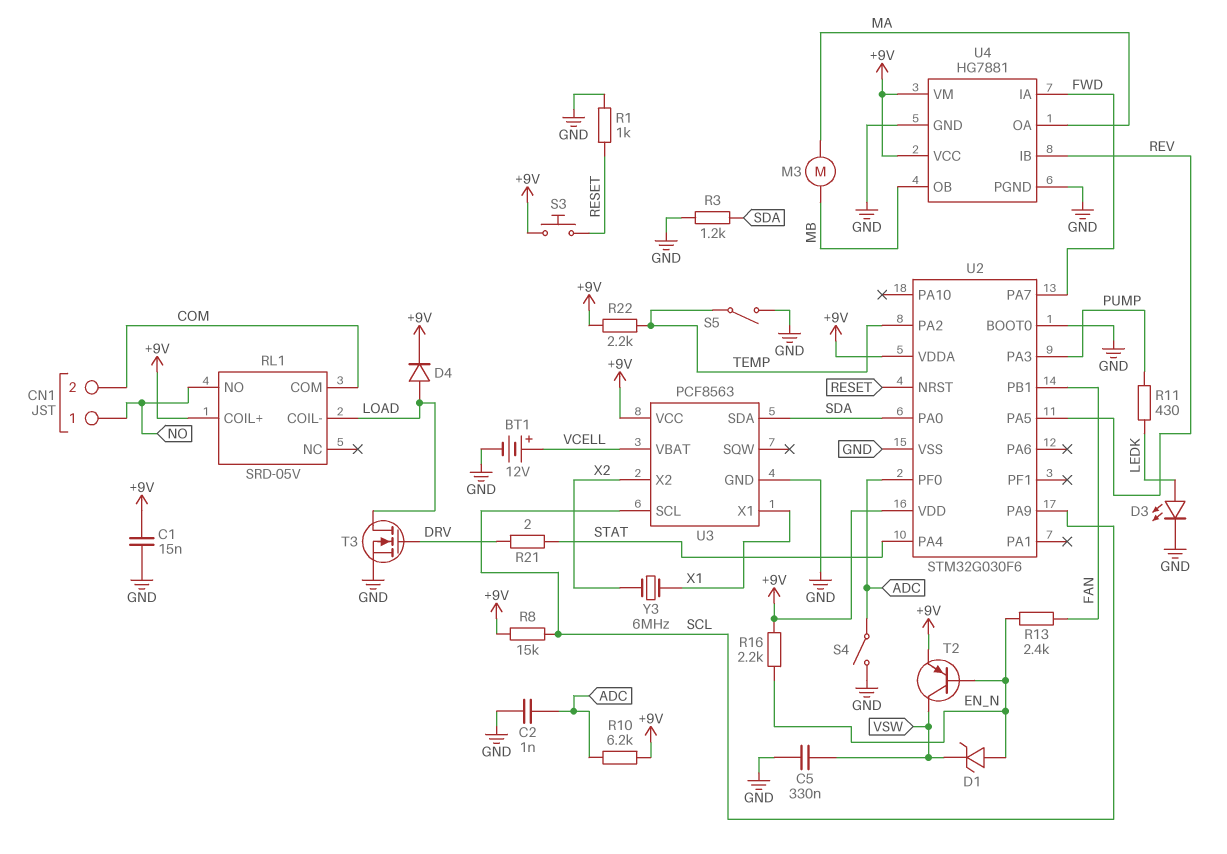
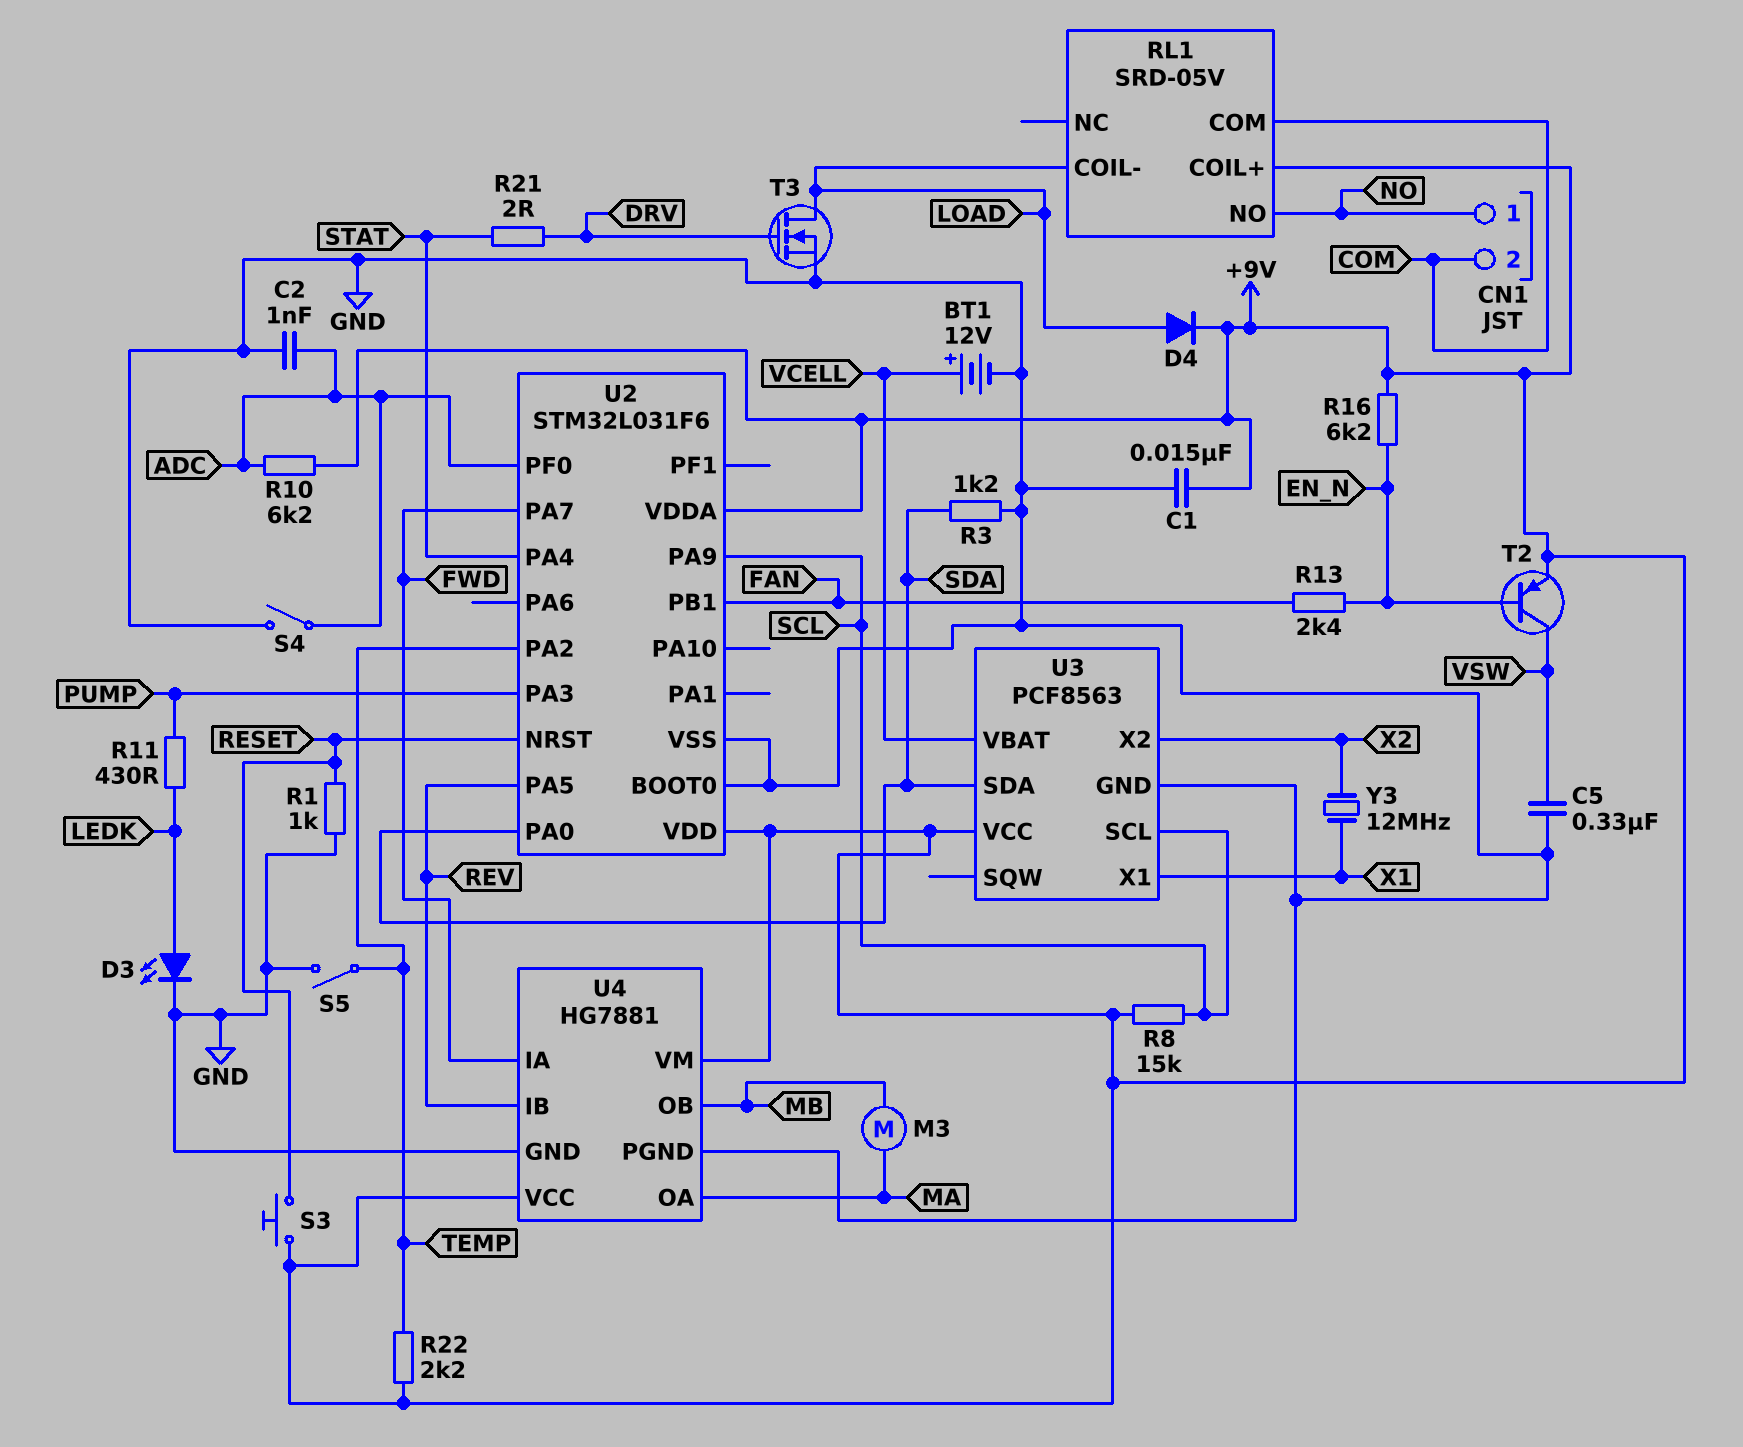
D1: zener (A EN_N, K VSW) -> none
R16: 2.2k (+9V, EN_N) -> 6.2k (+9V, EN_N)
U2: STM32G030F6 -> STM32L031F6
Y3: 6MHz (X1, X2) -> 12MHz (X1, X2)

